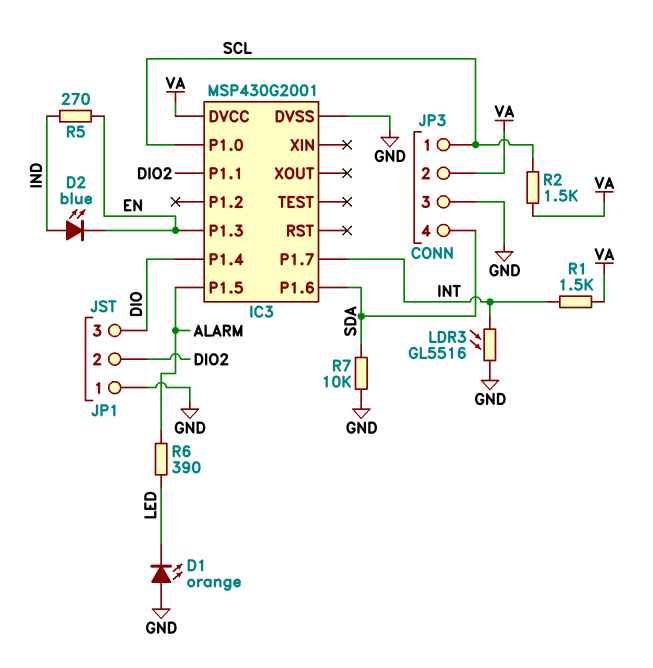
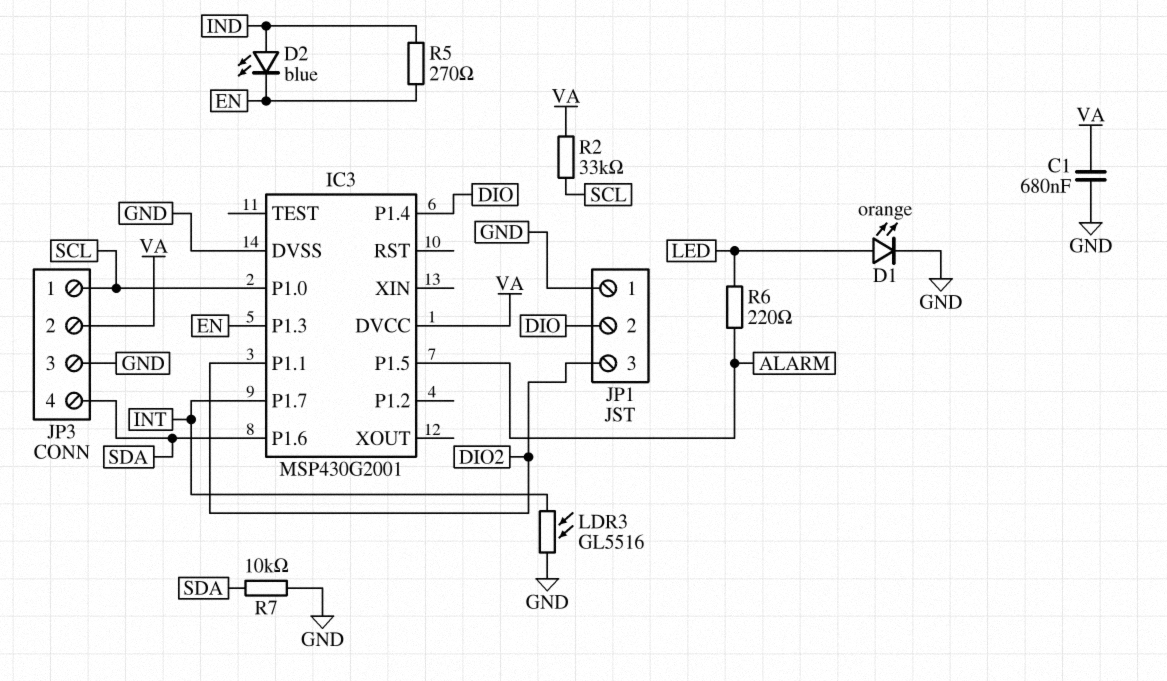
C1: none -> 680nF (GND, VA)
D1: LED orange (A GND, K LED) -> LED orange (A LED, K GND)
JP1 pin 2: DIO2 -> DIO
JP1 pin 3: DIO -> DIO2
R1: 1.5k (INT, VA) -> none
R2: 1.5k (SCL, VA) -> 33k (SCL, VA)
R6: 390 (ALARM, LED) -> 220 (ALARM, LED)

